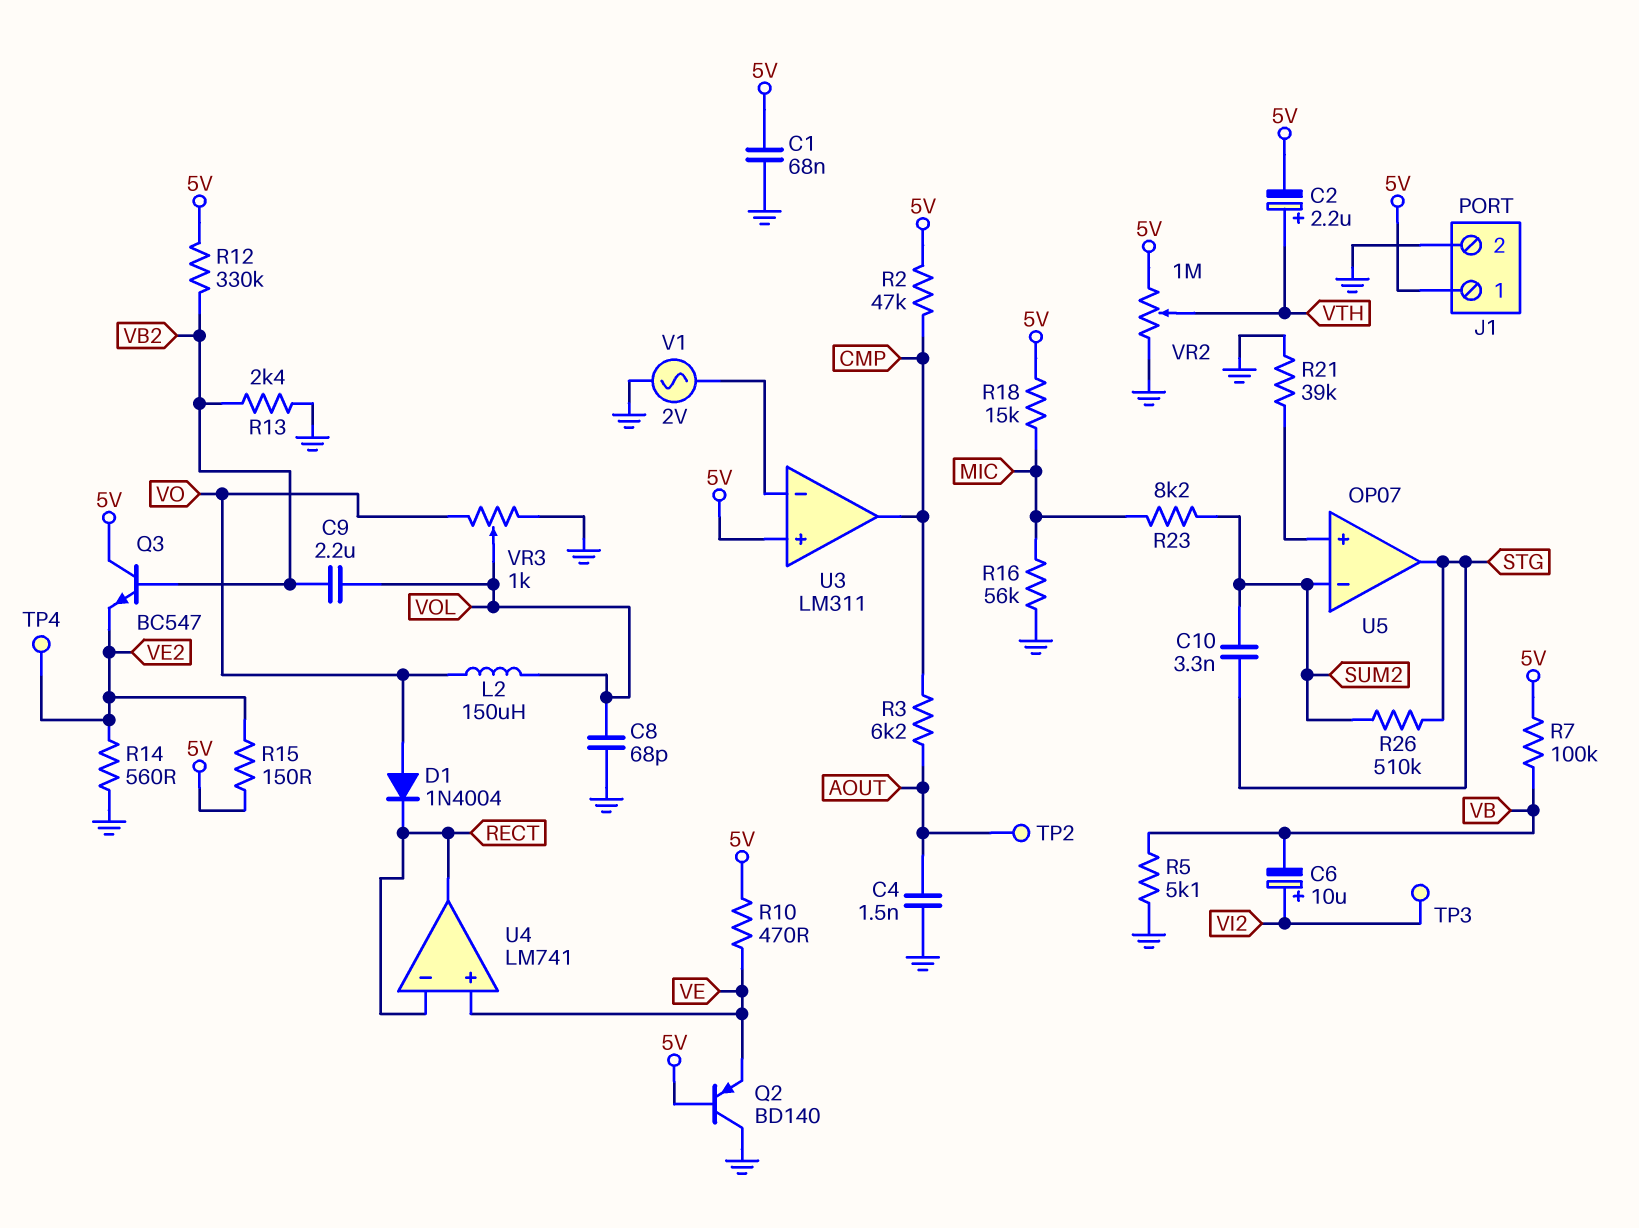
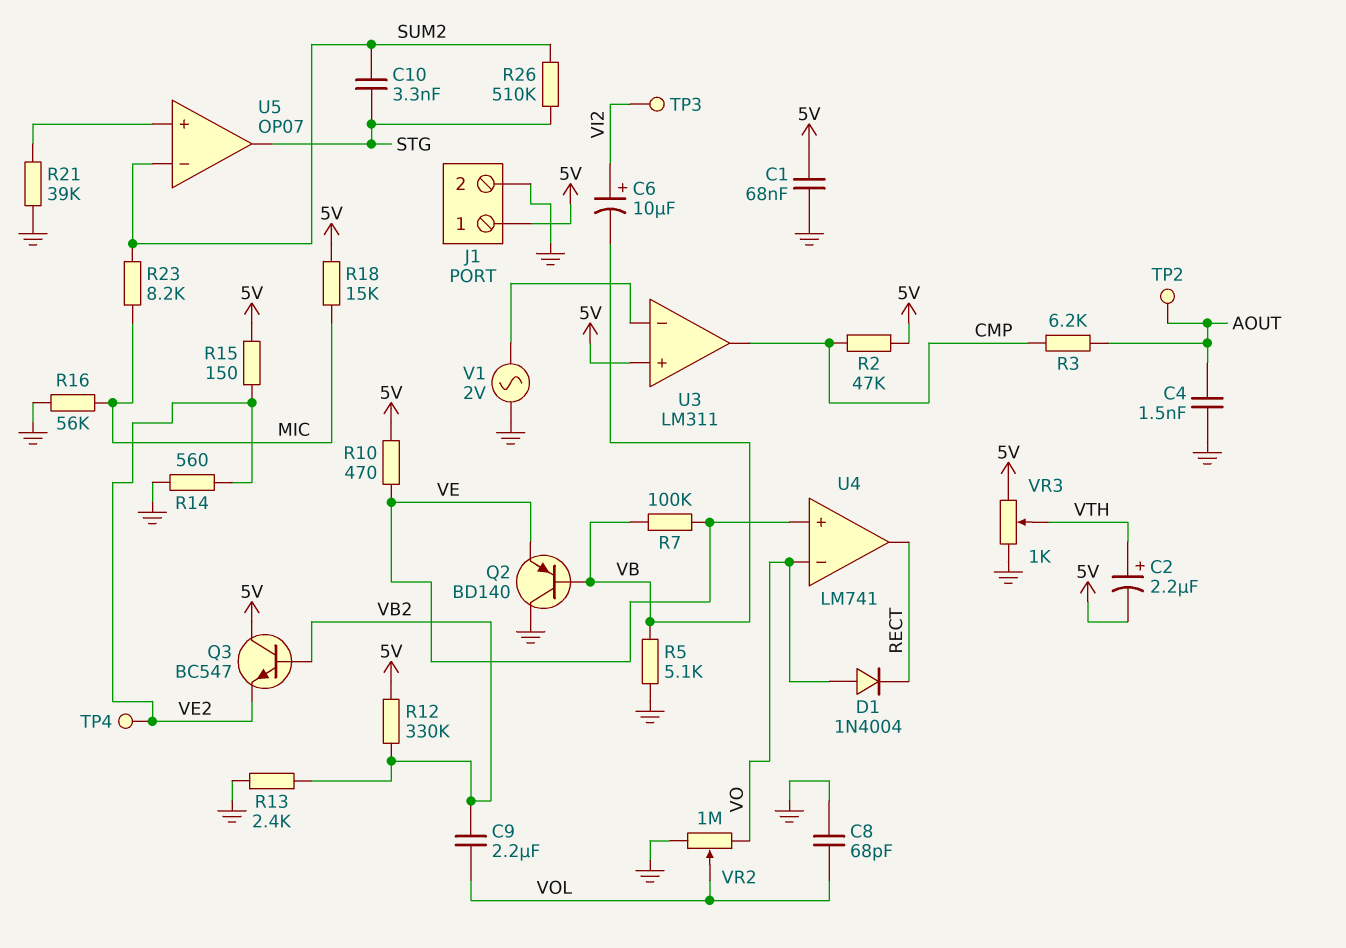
L2: 150uH (VO, VOL) -> none
Q2: PNP BD140 (B 5V, C GND, E VE) -> PNP BD140 (B VB, C GND, E VE)
R7: 100k (5V, VB) -> 100k (VB, VE)
U4 pin in-: RECT -> VO
VR2: 1M (5V, GND, wiper VTH) -> 1M (GND, VO, wiper VOL)
VR3: 1k (GND, VO, wiper VOL) -> 1k (5V, GND, wiper VTH)

